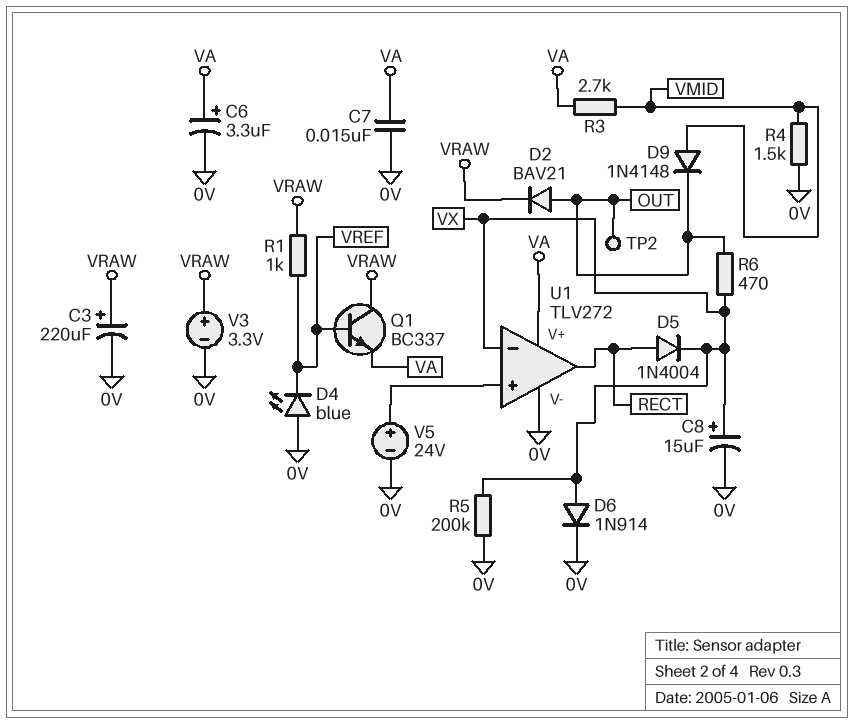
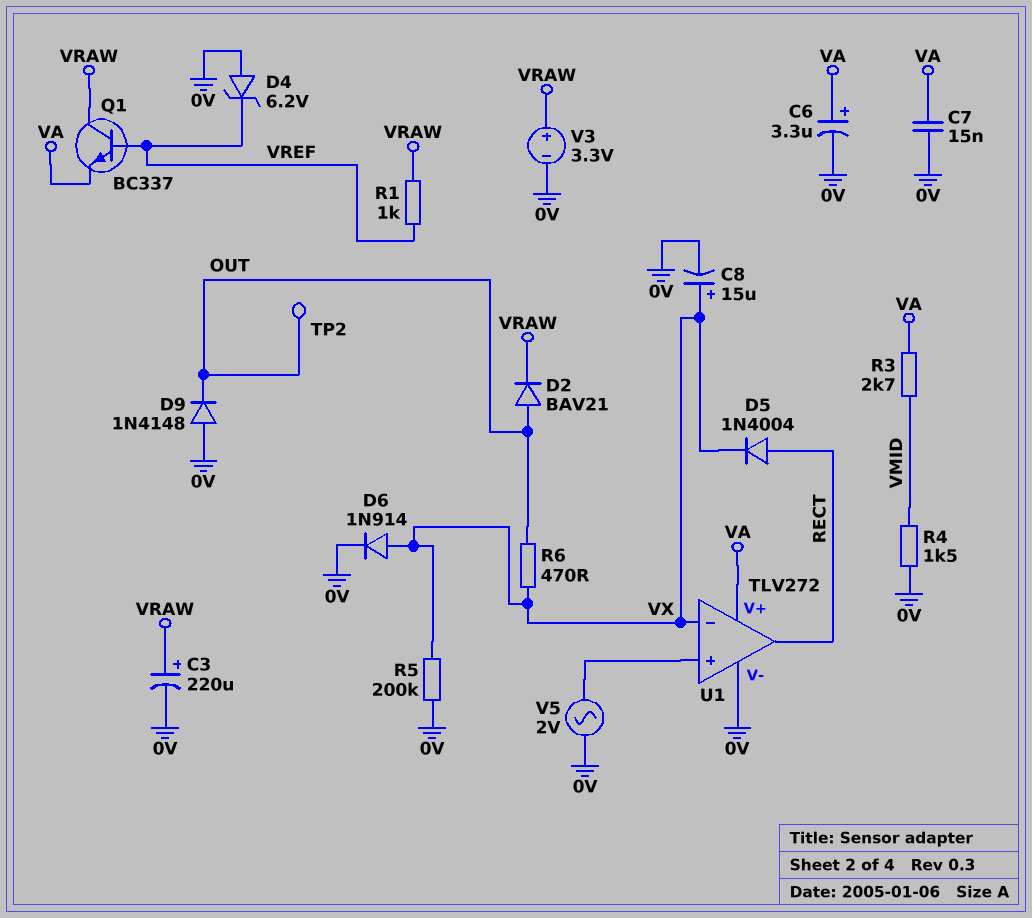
D4: LED blue (A 0V, K VREF) -> zener 6.2V (A 0V, K VREF)
D9: diode 1N4148 (A VMID, K OUT) -> diode 1N4148 (A 0V, K OUT)
V5: 24V (plus U1/in+, minus 0V) -> AC 2V (0V, U1/in+)

